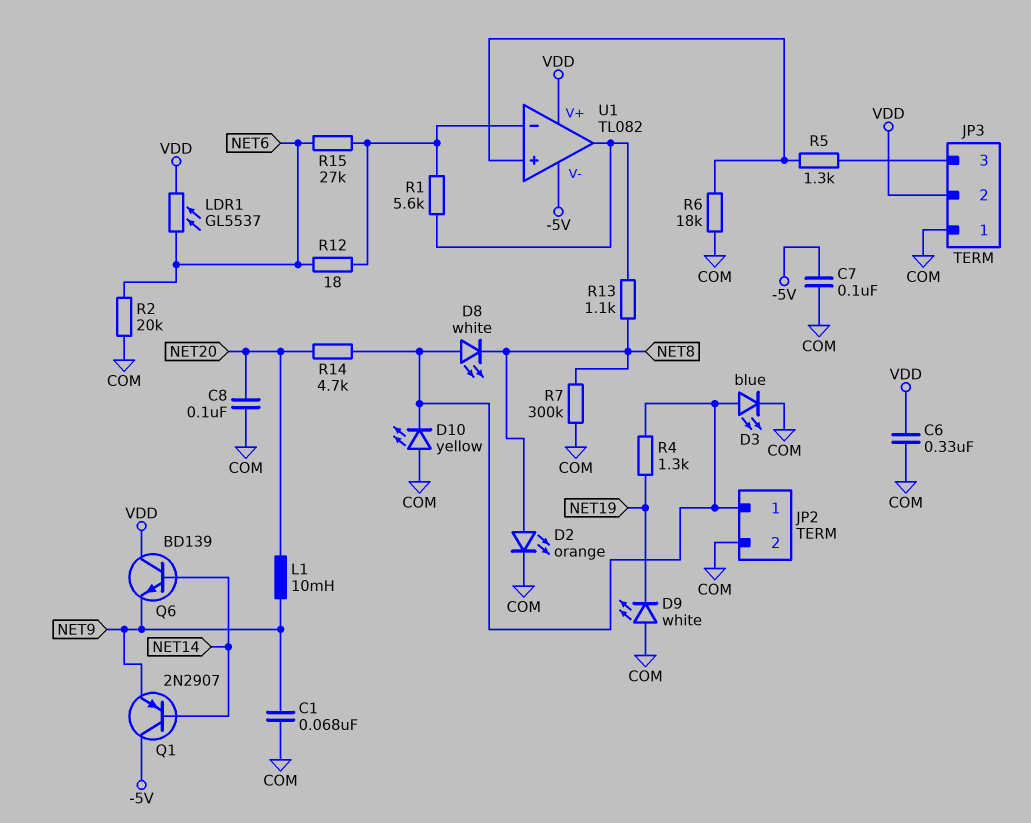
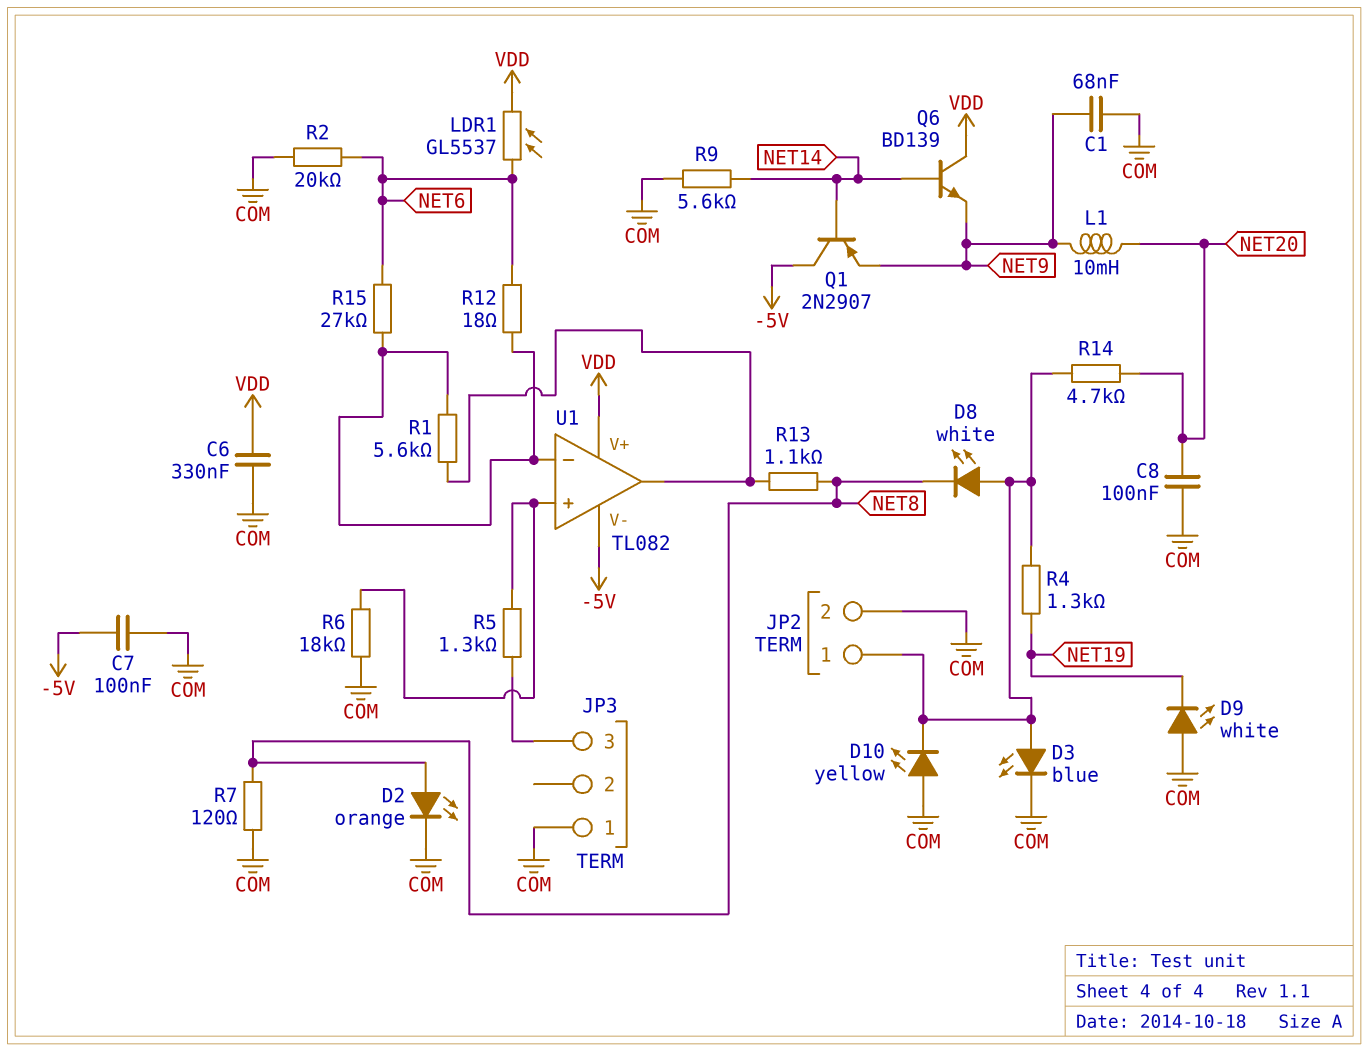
JP3 pin 2: VDD -> none
R7: 300k (COM, NET8) -> 120 (COM, NET8)
R9: none -> 5.6k (COM, NET14)

